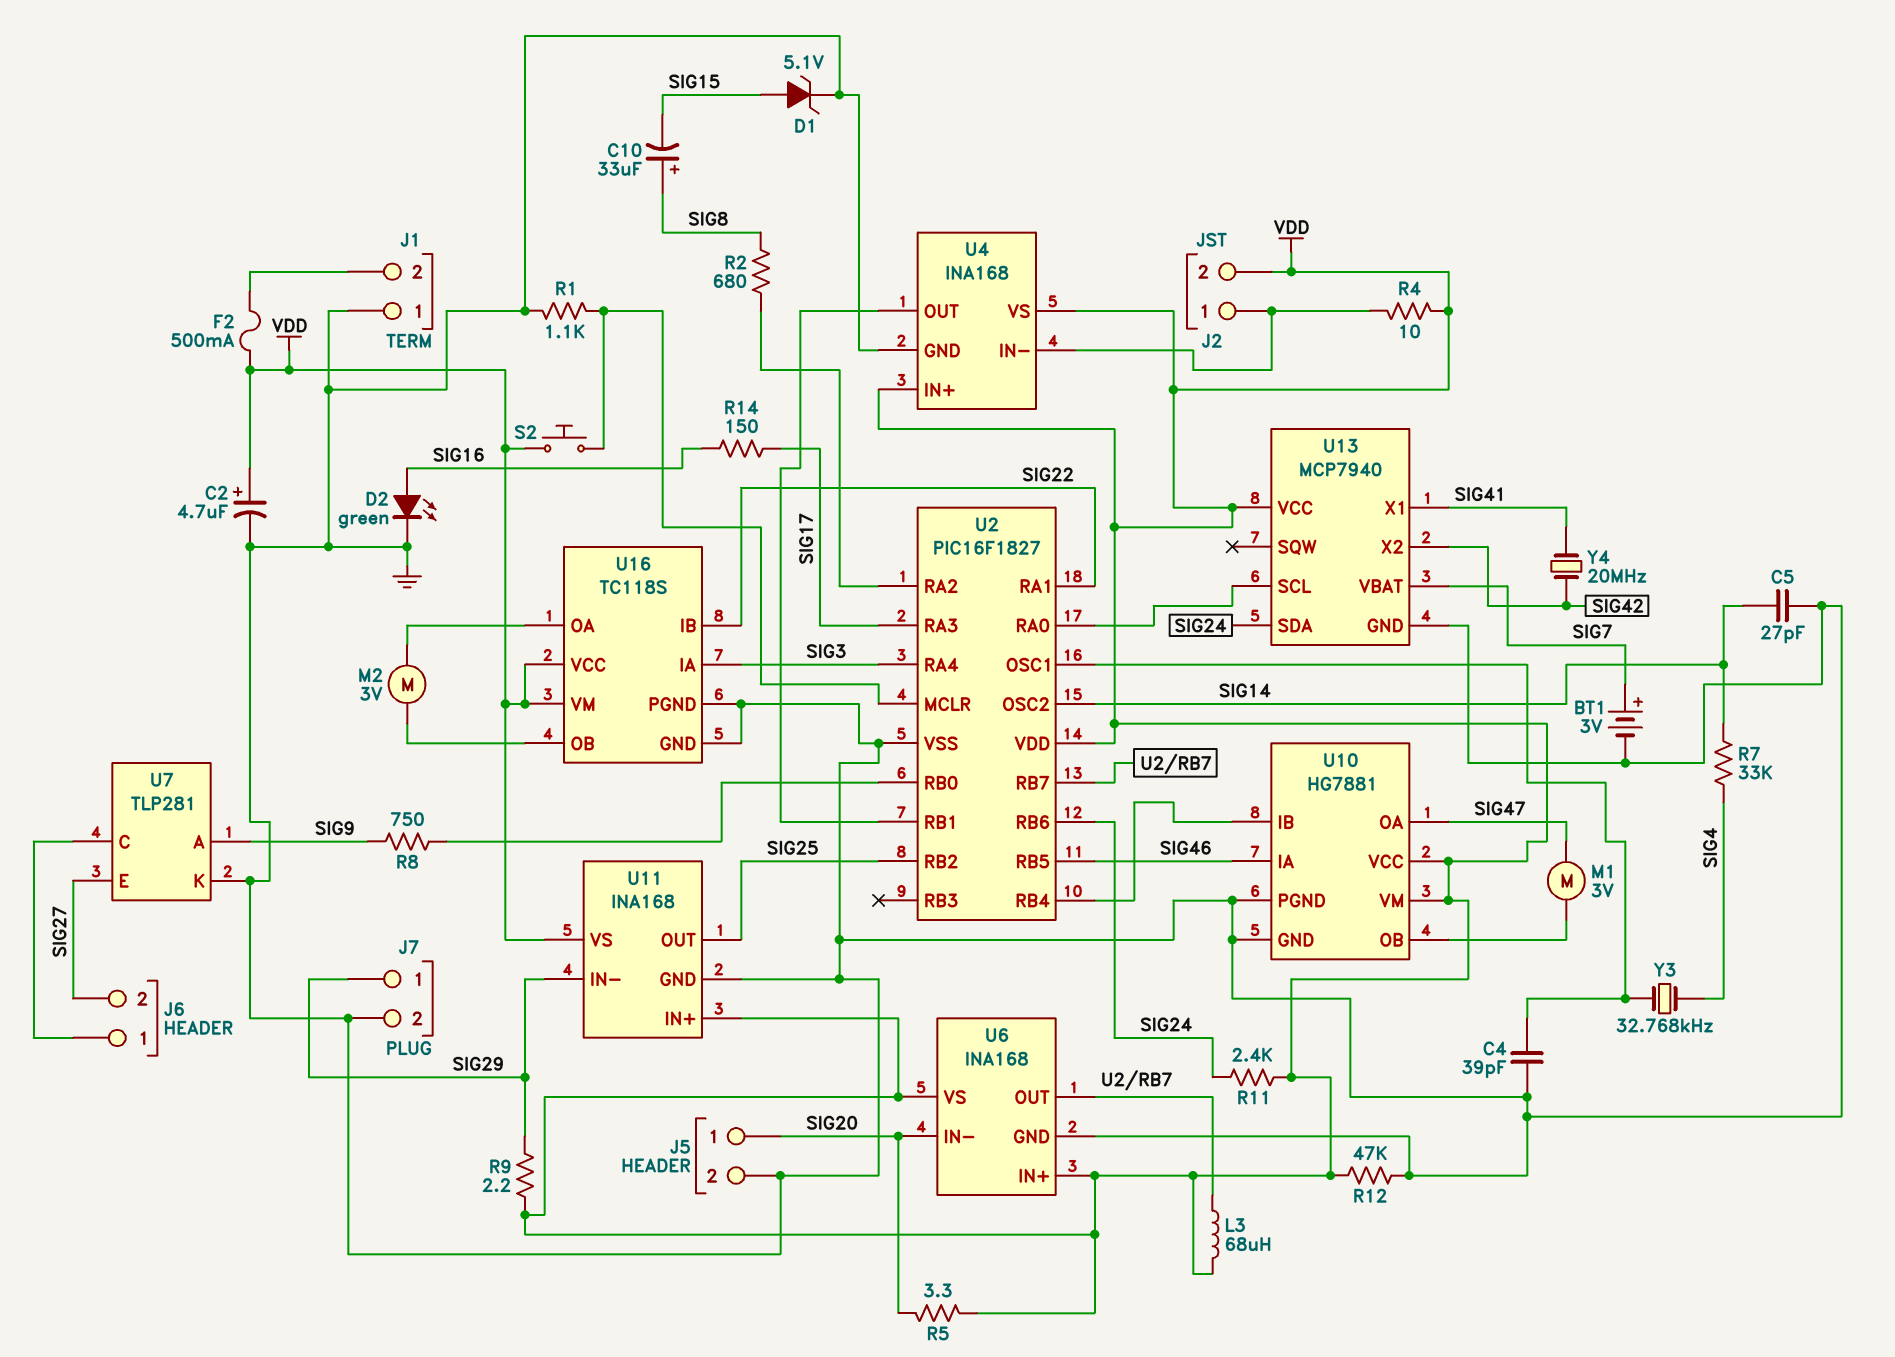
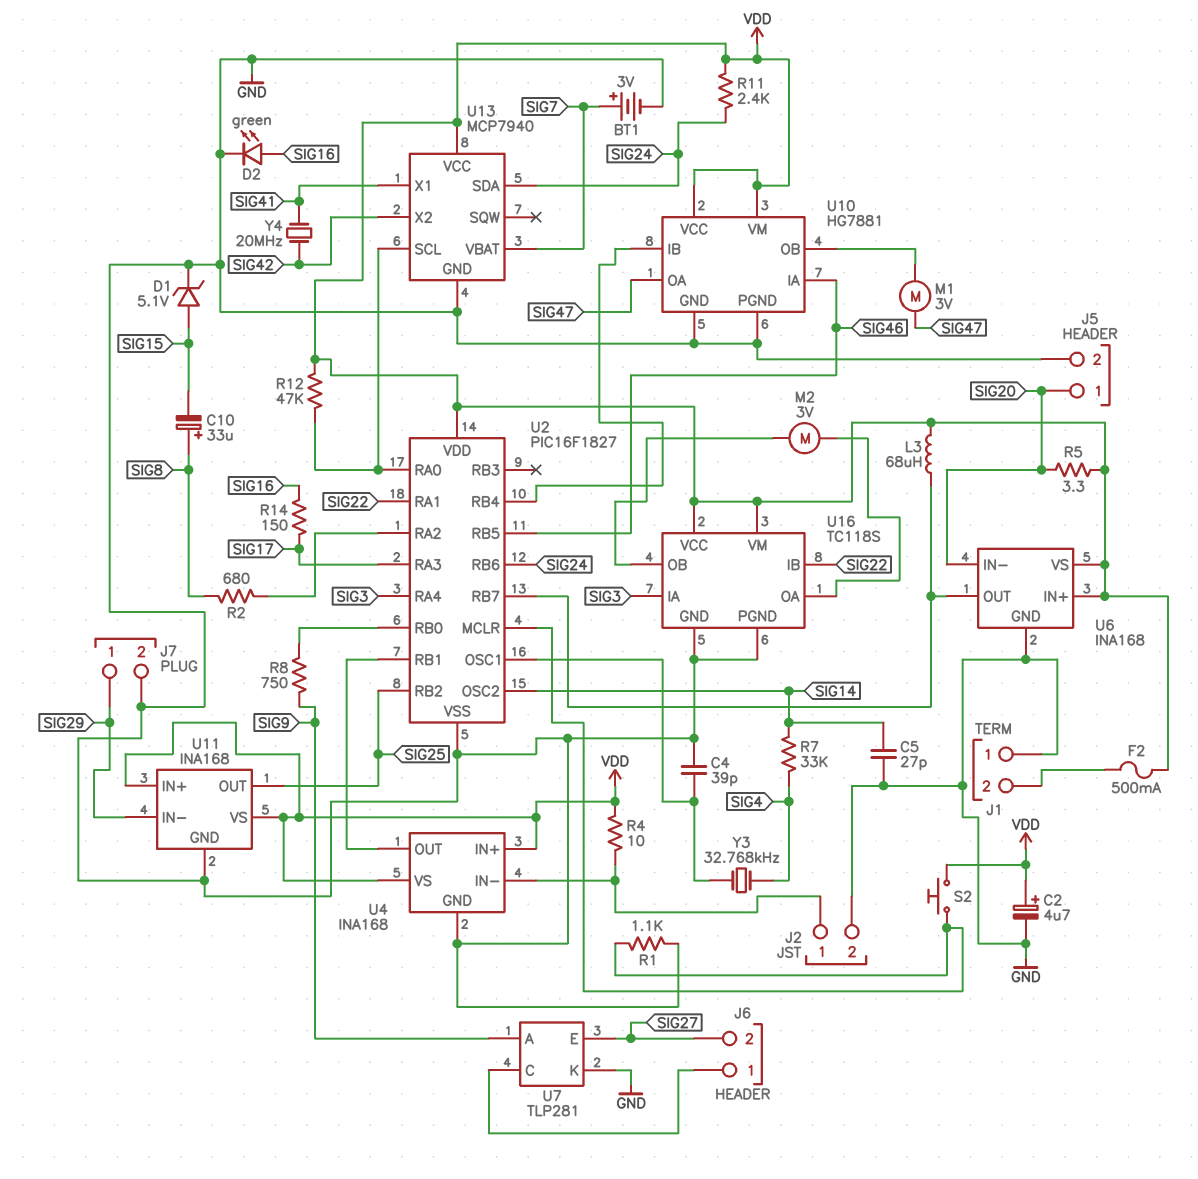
J2 pin 2: VDD -> GND
R9: 2.2 (SIG29, VDD) -> none
R12: 47k (GND, VDD) -> 47k (U2/RA0, VDD)

